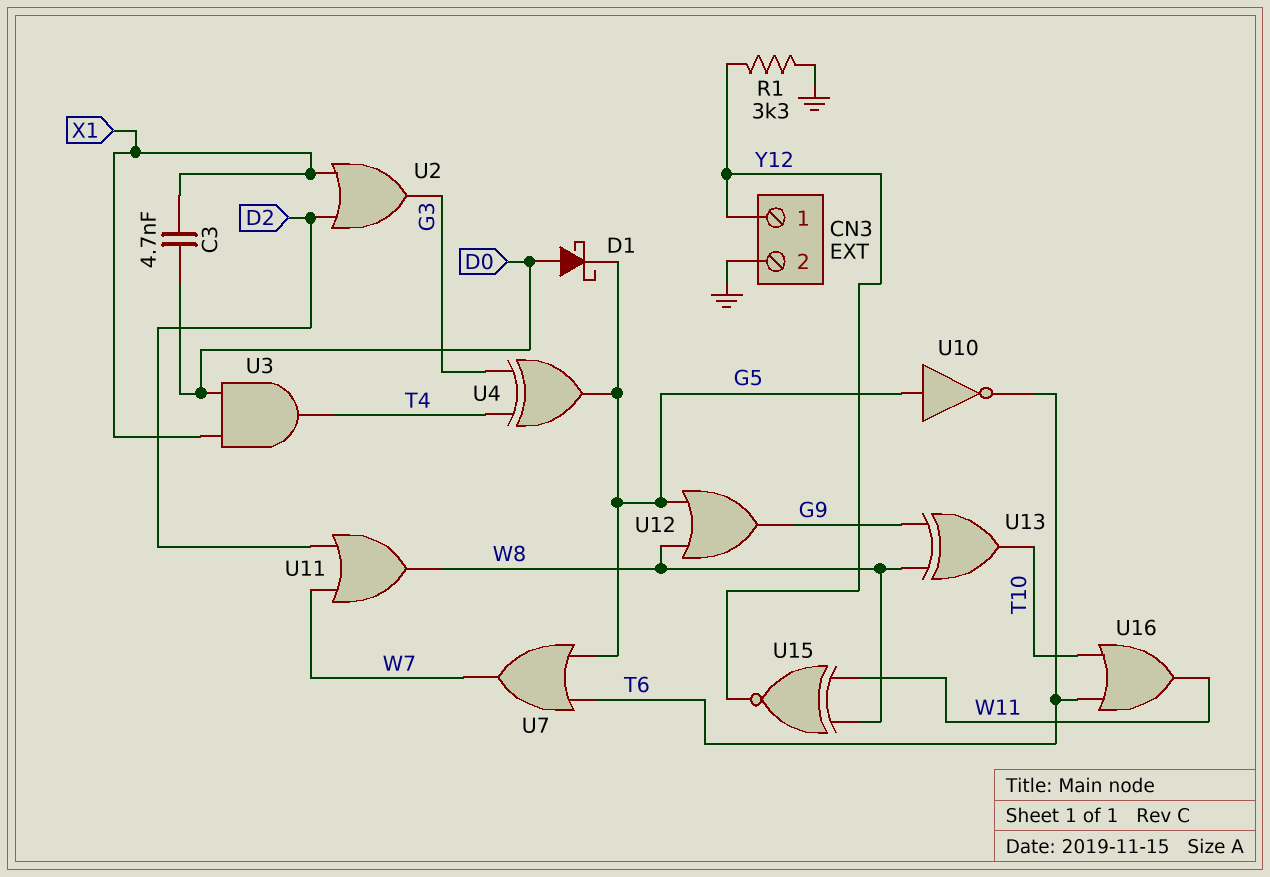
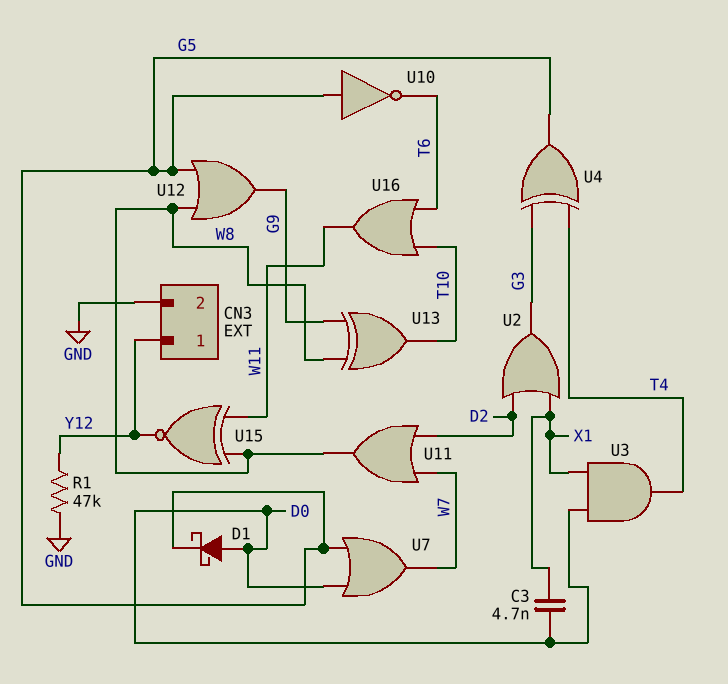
R1: 3.3k (GND, Y12) -> 47k (GND, Y12)
U7: OR (in G5, in T6, out W7) -> OR (in D0, in G5, out W7)

